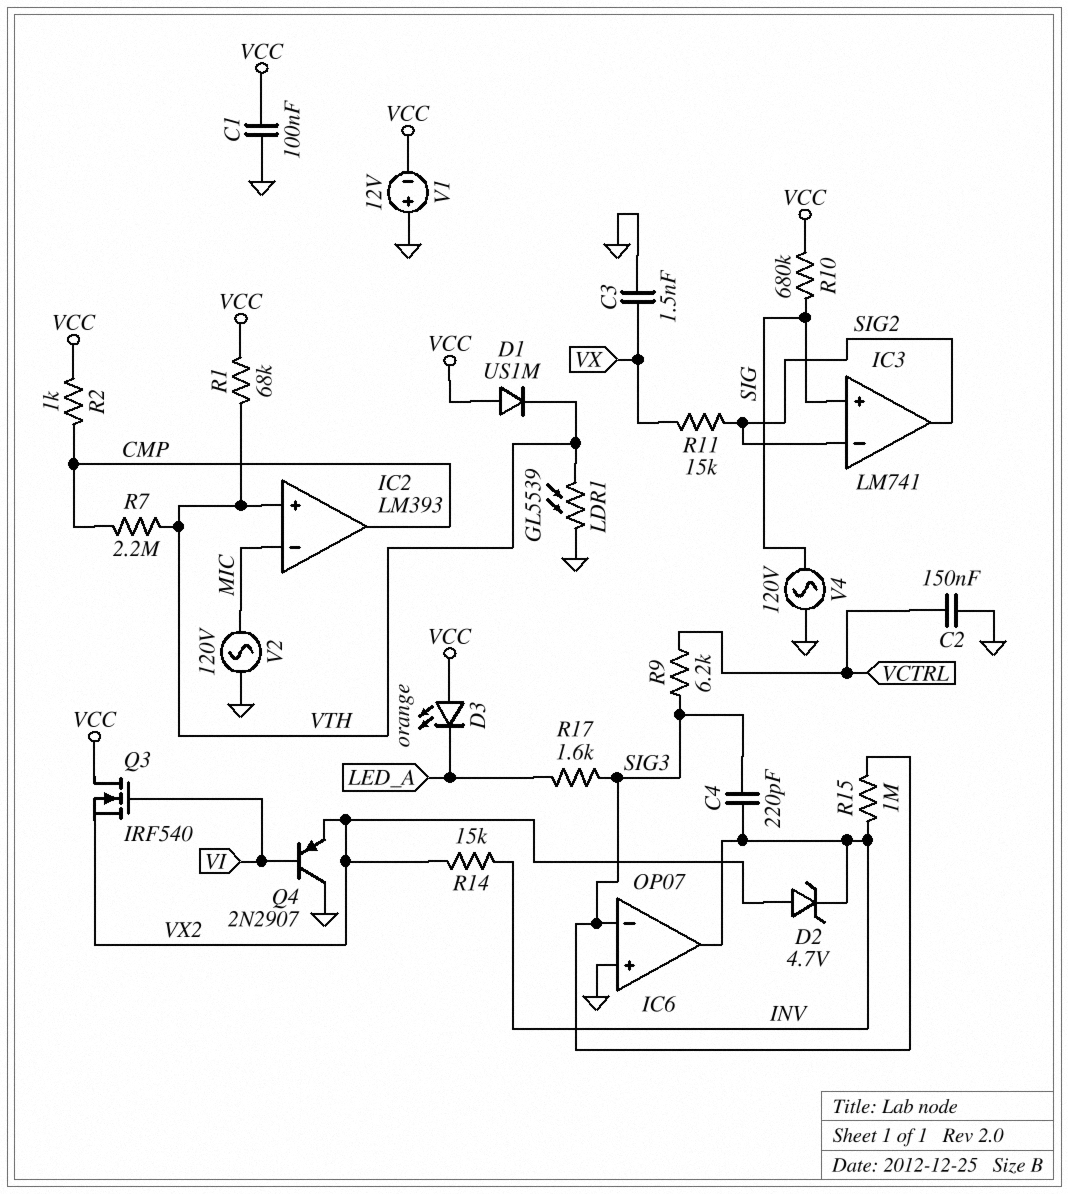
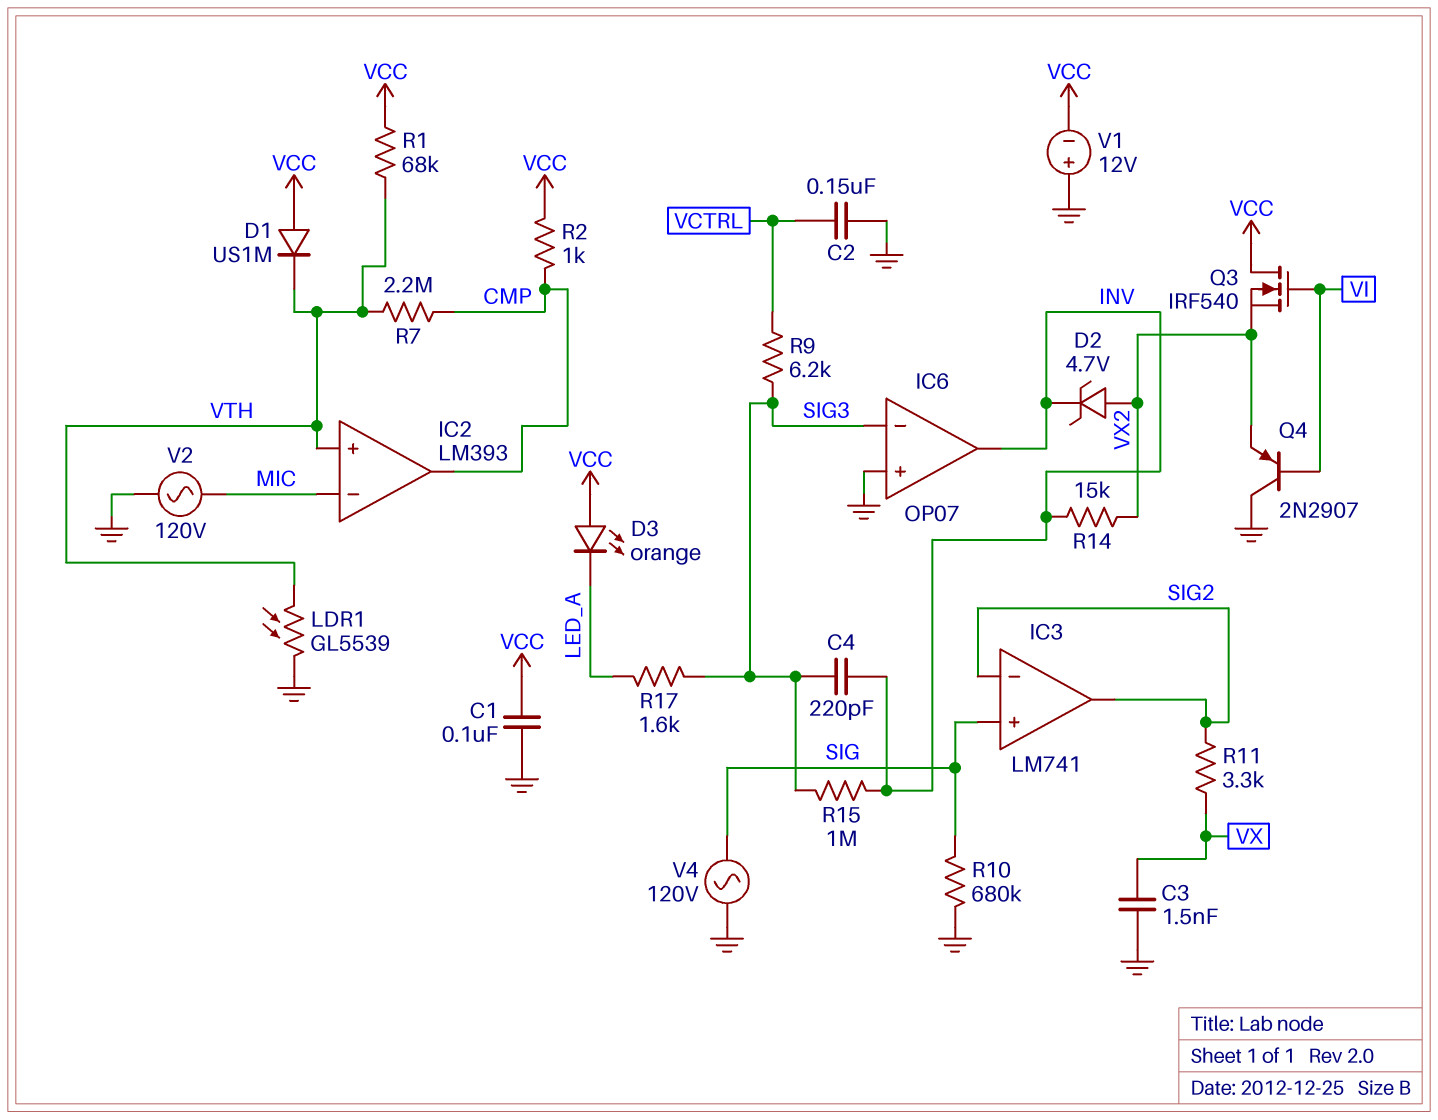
R10: 680k (SIG, VCC) -> 680k (GND, SIG)
R11: 15k (SIG2, VX) -> 3.3k (SIG2, VX)

